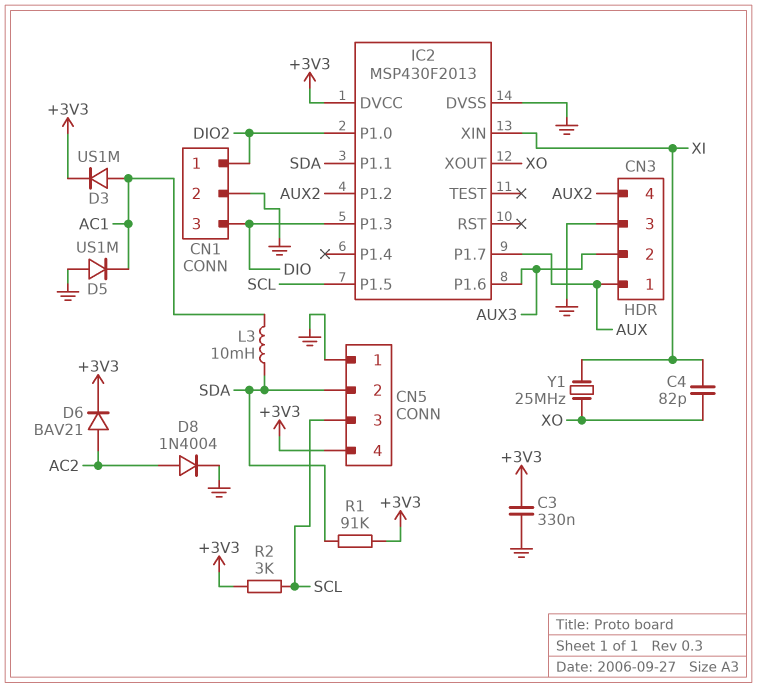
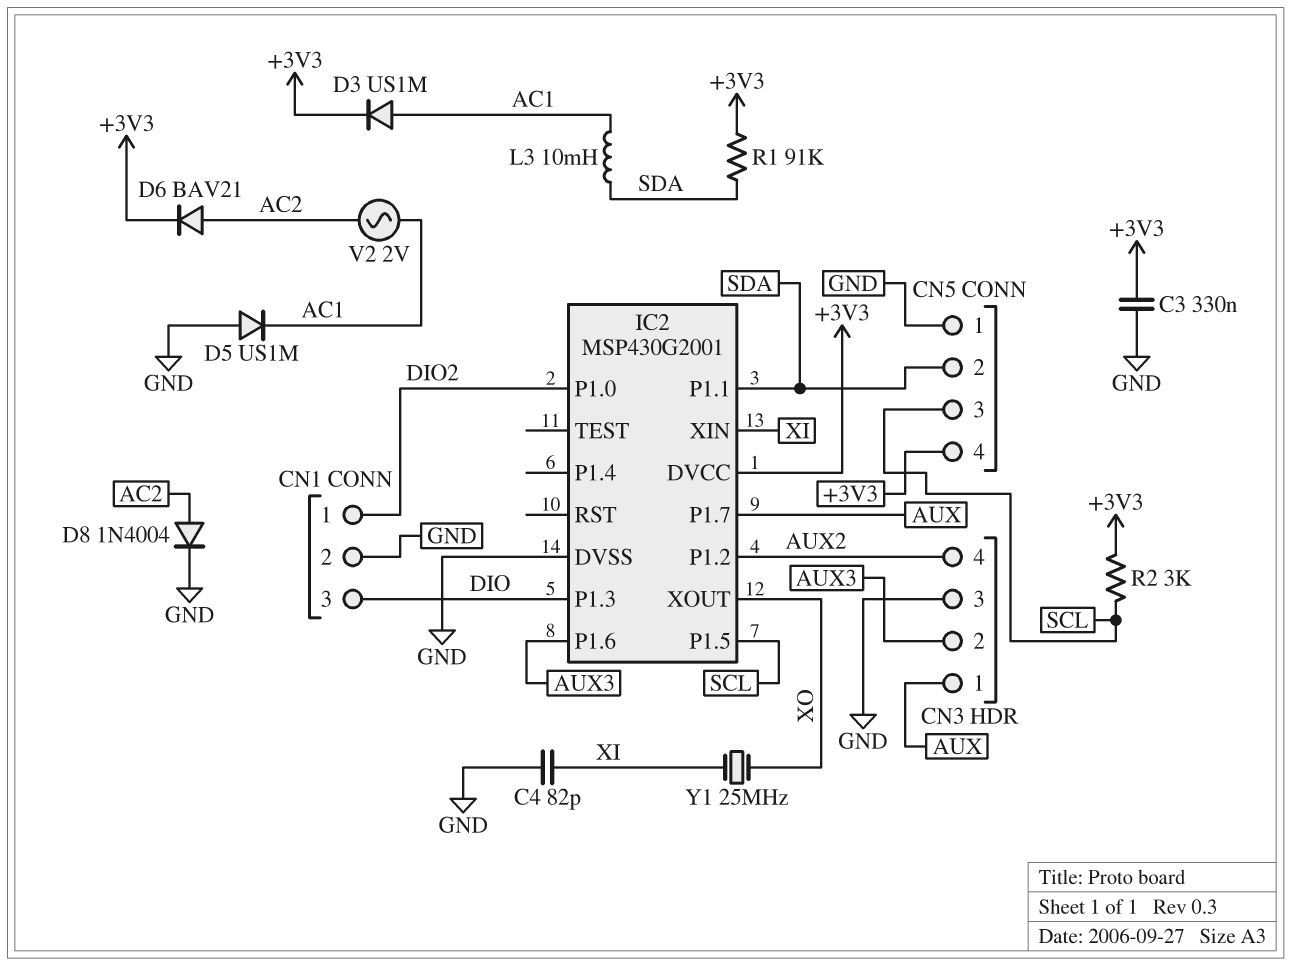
C4: 82pF (XI, XO) -> 82pF (GND, XI)
IC2: MSP430F2013 -> MSP430G2001
V2: none -> AC 2V (AC1, AC2)

